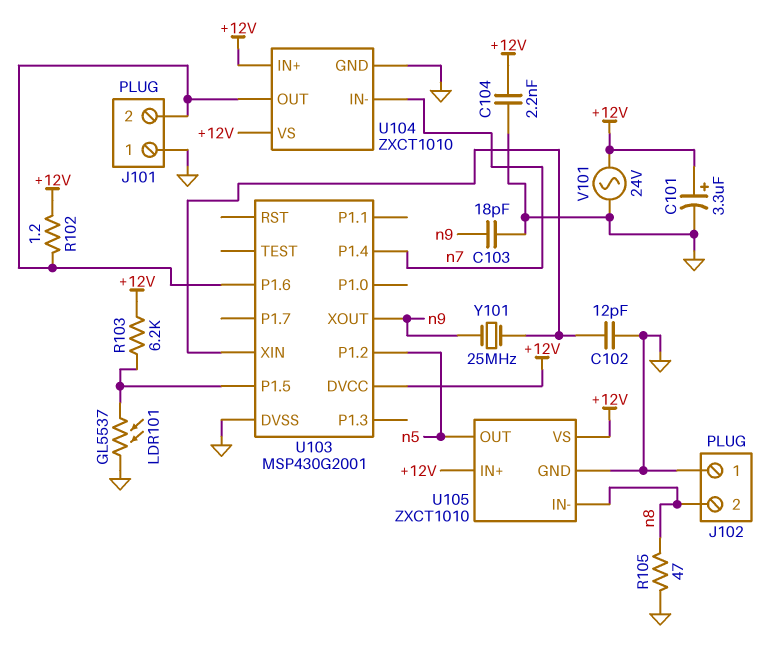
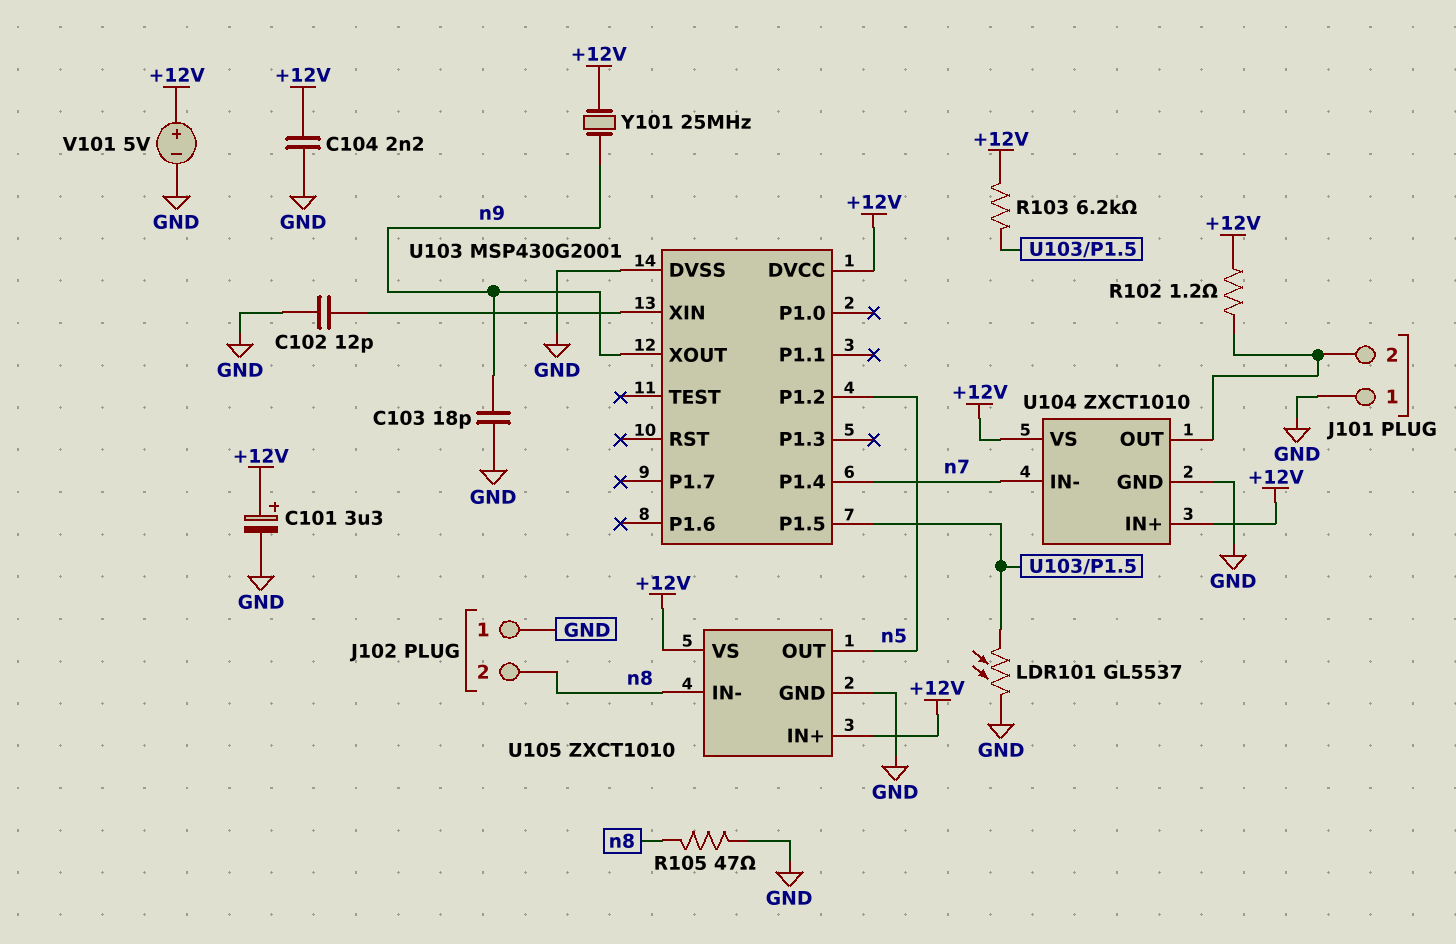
U103 pin P1.6: J101/2 -> none
V101: AC 24V (+12V, GND) -> 5V (plus +12V, minus GND)
Y101: 25MHz (U103/XIN, n9) -> 25MHz (+12V, n9)

